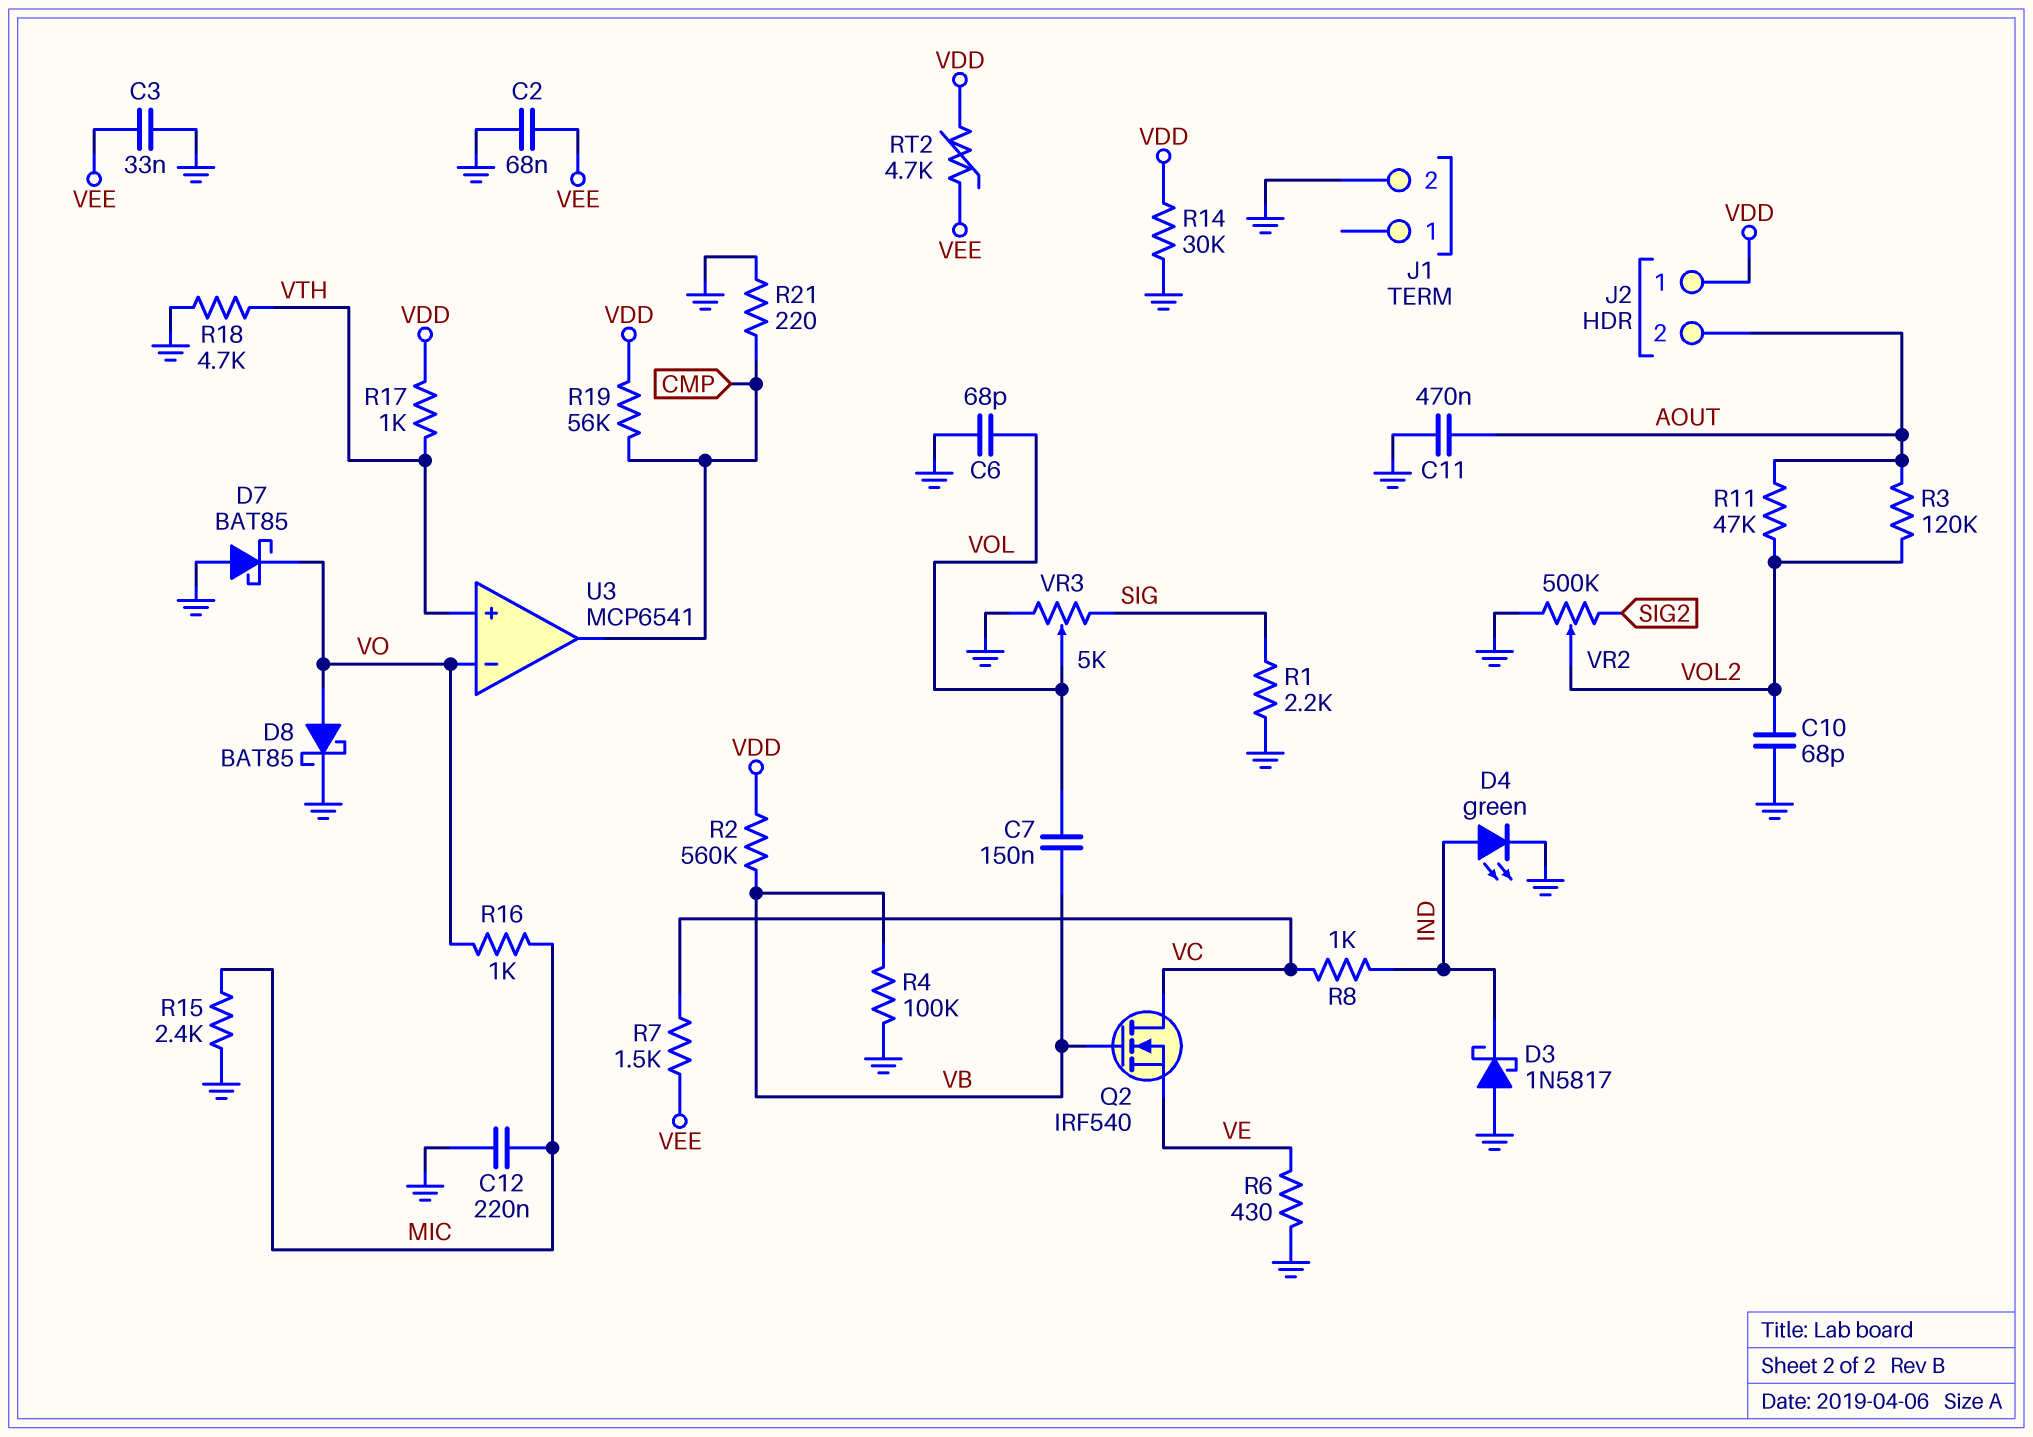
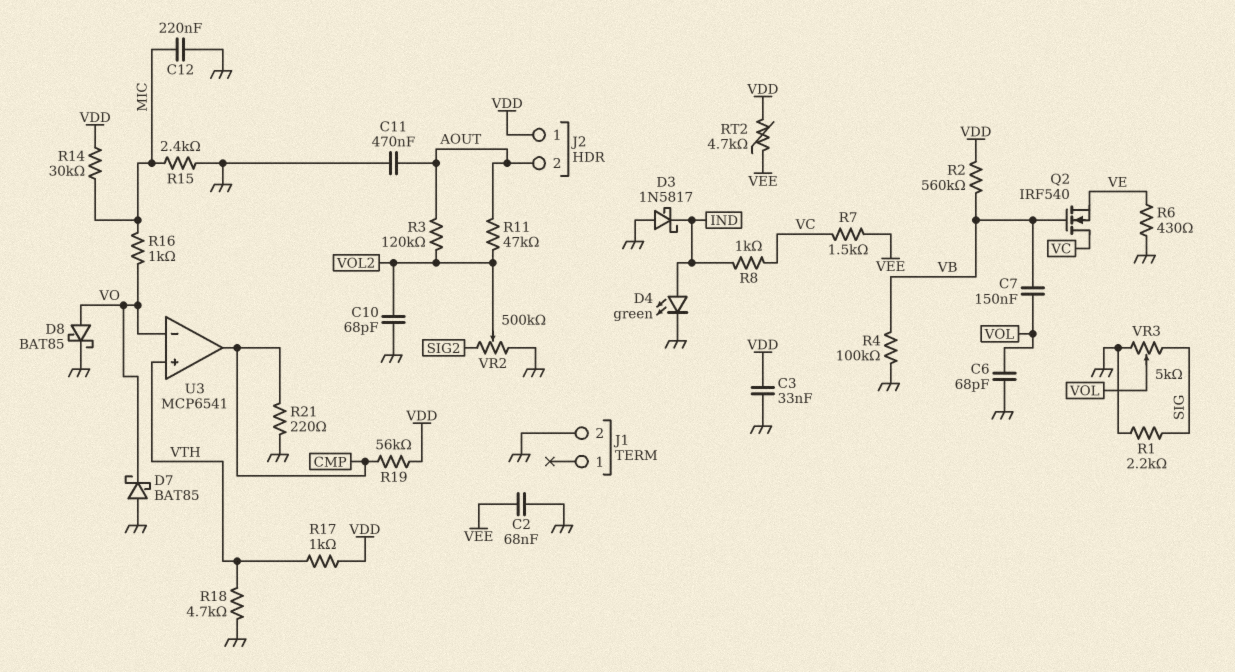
C3: 33nF (GND, VEE) -> 33nF (GND, VDD)
R14: 30k (GND, VDD) -> 30k (MIC, VDD)

